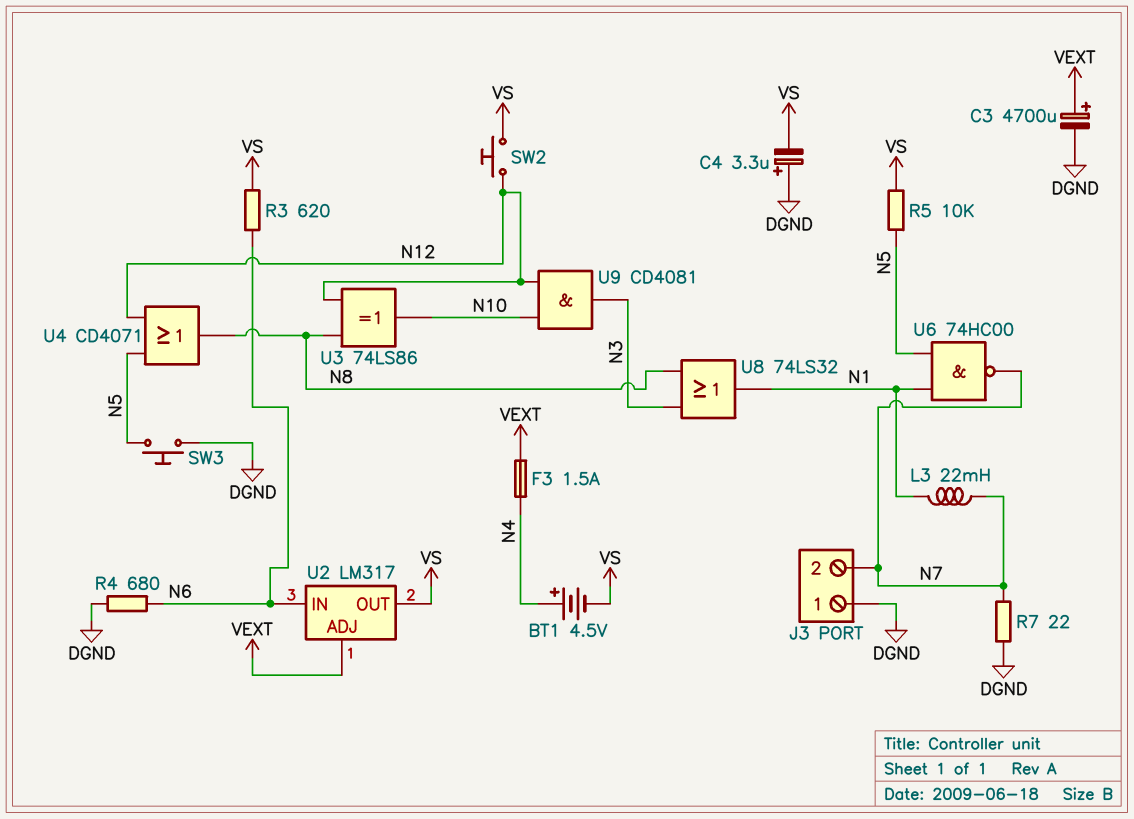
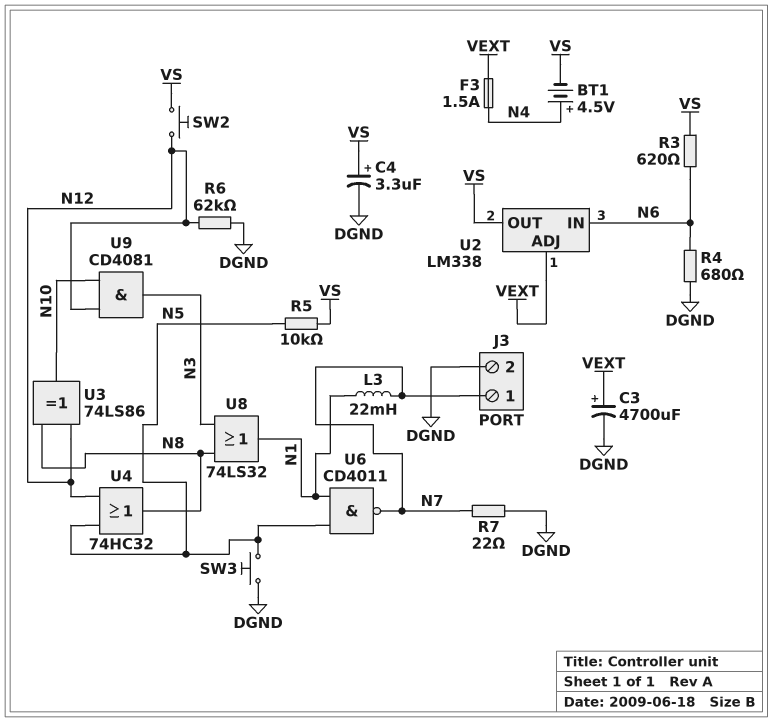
C4: 3.3uF (plus DGND, minus VS) -> 3.3uF (plus VS, minus DGND)
J3 pin 1: DGND -> N7
J3 pin 2: N7 -> DGND
R6: none -> 62k (DGND, N12)
U2: LM317 -> LM338
U4: OR CD4071 (in N5, in N12, out N8) -> OR 74HC32 (in N5, in N12, out N8)
U6: NAND 74HC00 (in N1, in N5, out N7) -> NAND CD4011 (in N1, in N5, out N7)

